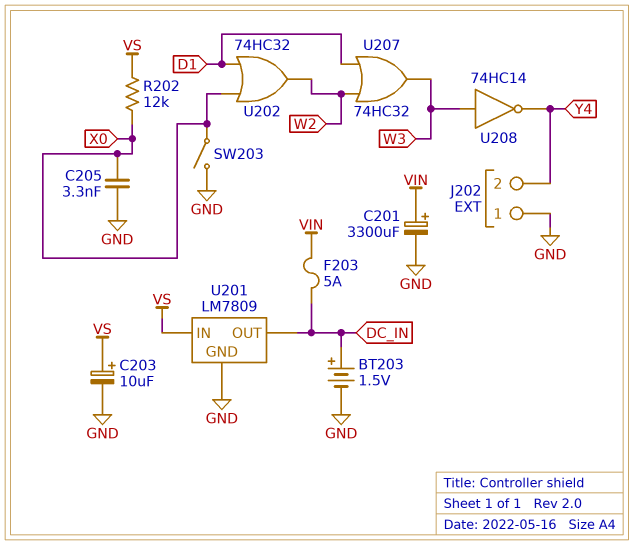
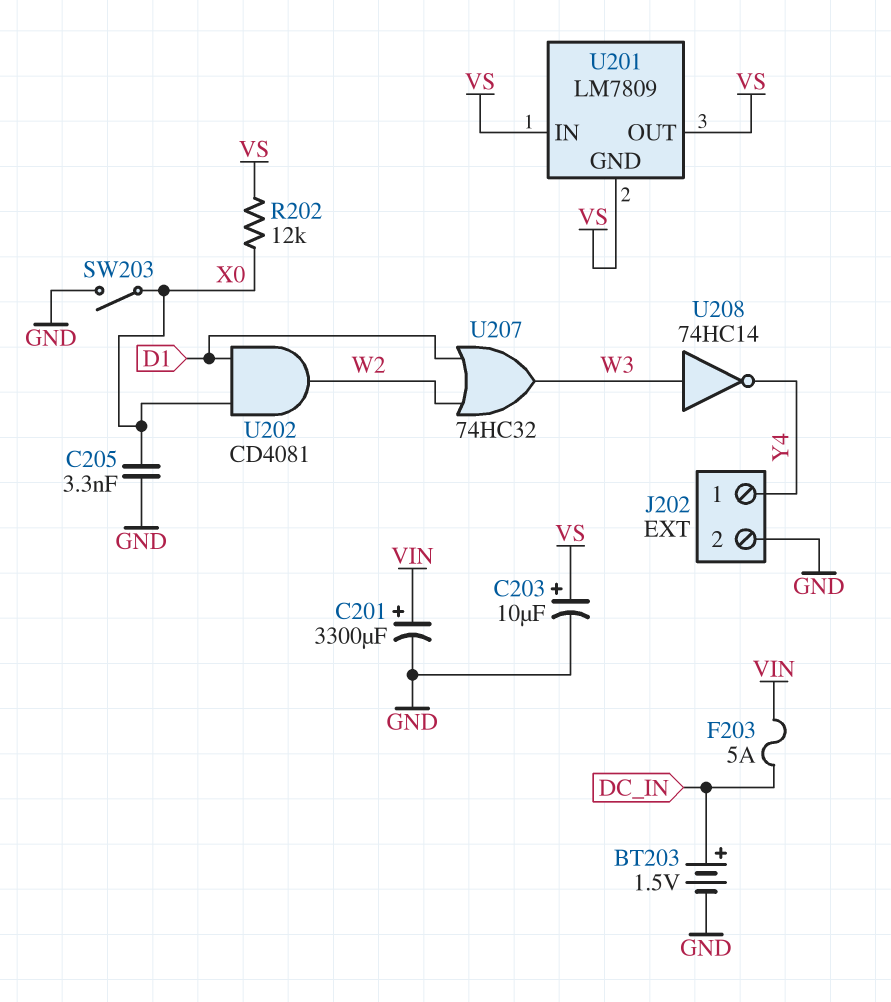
J202 pin 1: GND -> Y4
J202 pin 2: Y4 -> GND
U201 pin GND: GND -> VS
U201 pin OUT: DC_IN -> VS
U202: OR 74HC32 (in D1, in X0, out W2) -> AND CD4081 (in D1, in X0, out W2)

